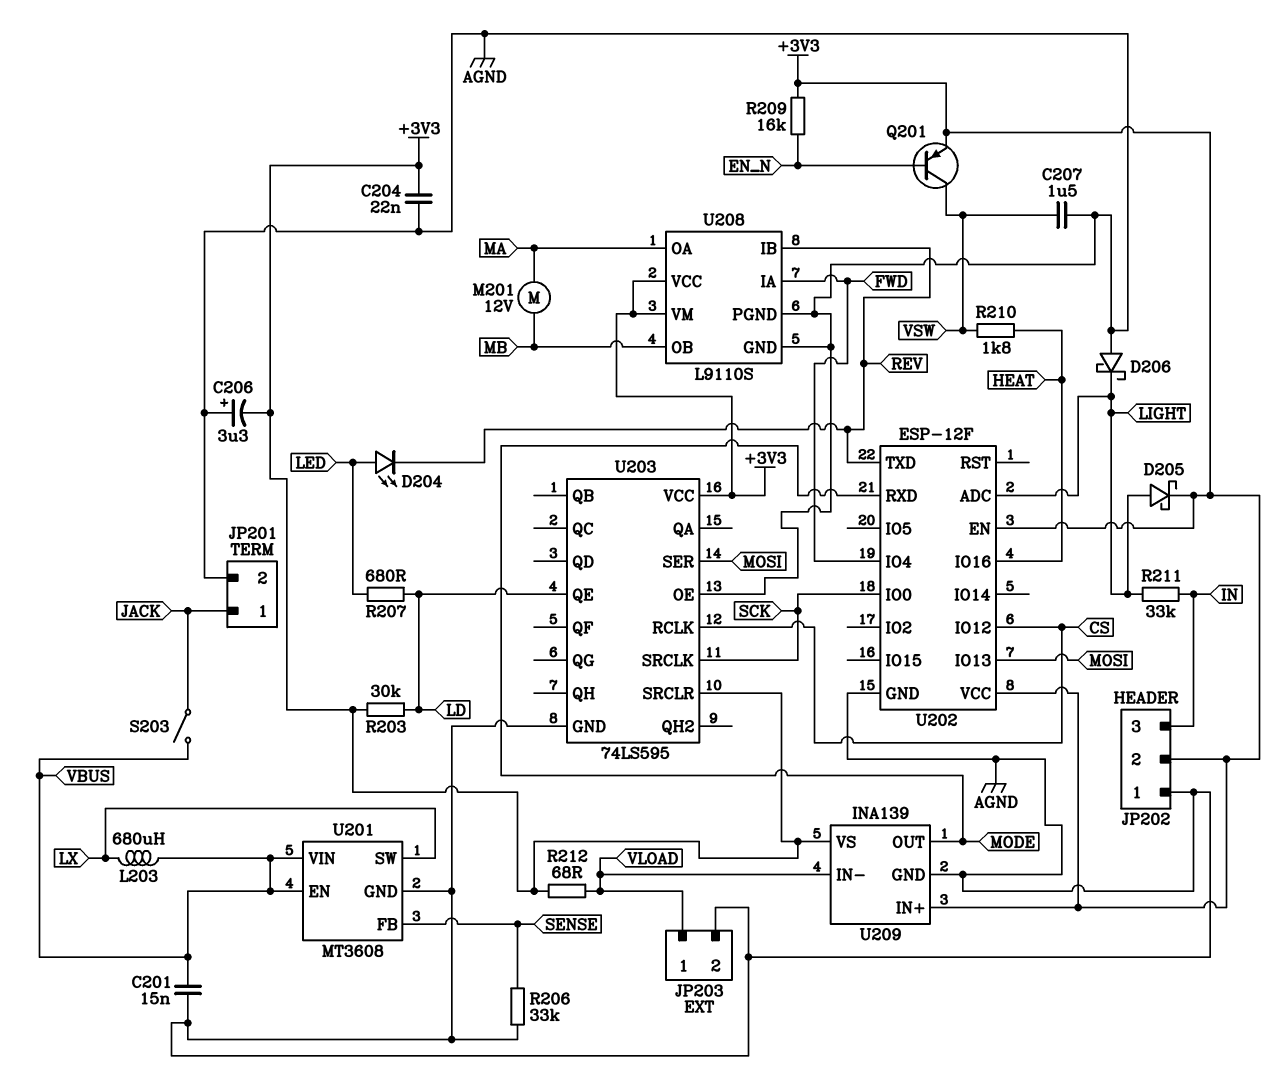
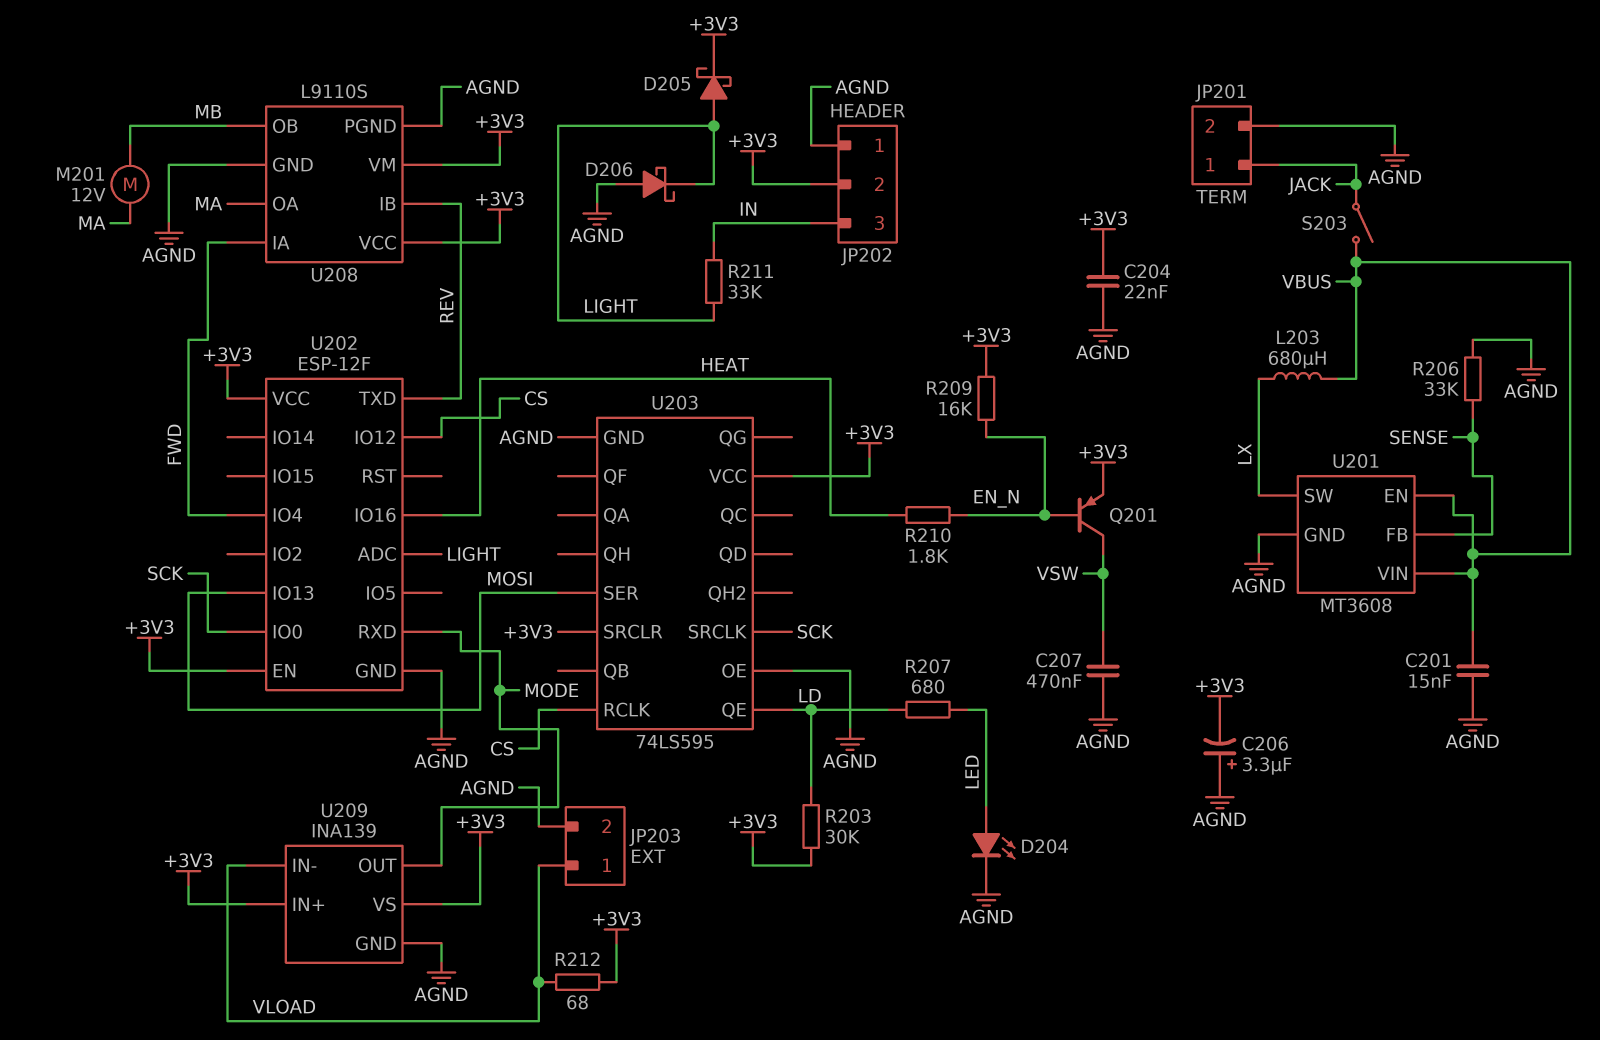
C207: 1.5uF (AGND, VSW) -> 470nF (AGND, VSW)
D204: LED (A LED, K REV) -> LED (A LED, K AGND)
R210: 1.8k (HEAT, VSW) -> 1.8k (EN_N, HEAT)

